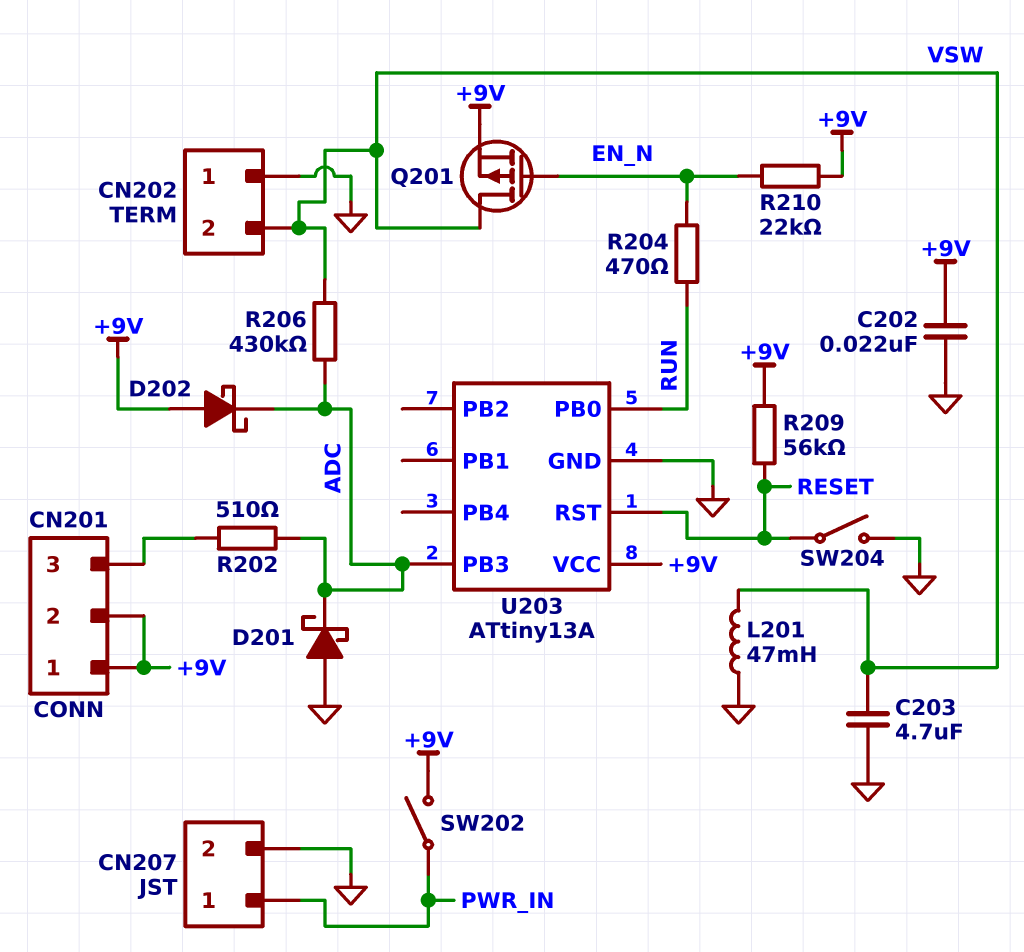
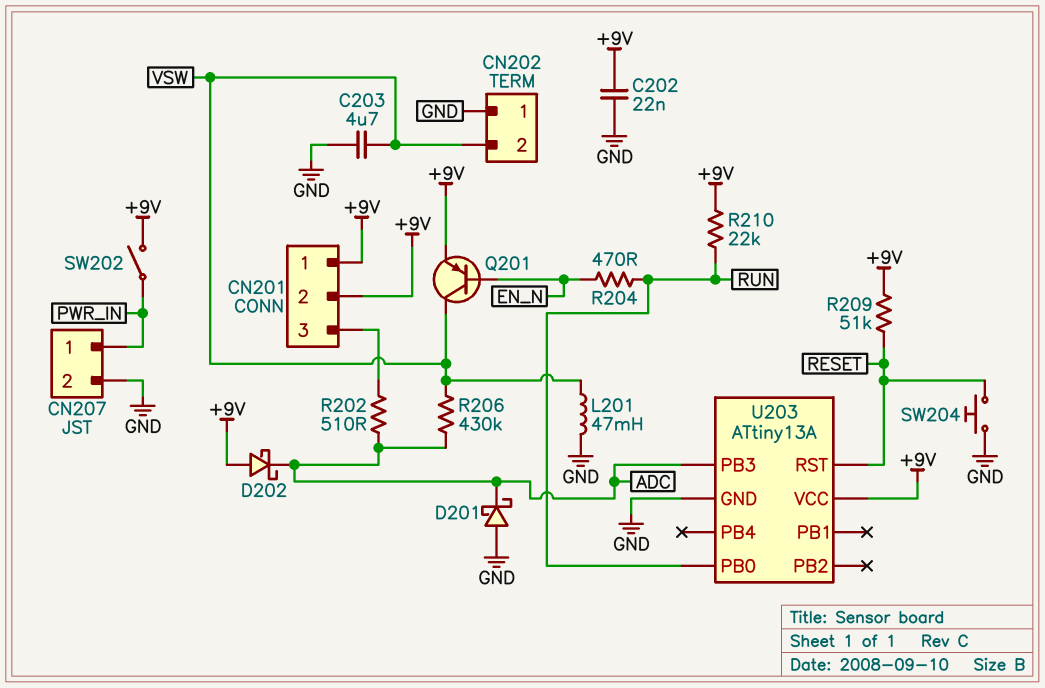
Q201: PMOS (G EN_N, D VSW, S +9V) -> PNP (B EN_N, C VSW, E +9V)
R209: 56k (+9V, RESET) -> 51k (+9V, RESET)
R210: 22k (+9V, EN_N) -> 22k (+9V, RUN)
SW204: switch (GND, RESET) -> button (GND, RESET)

